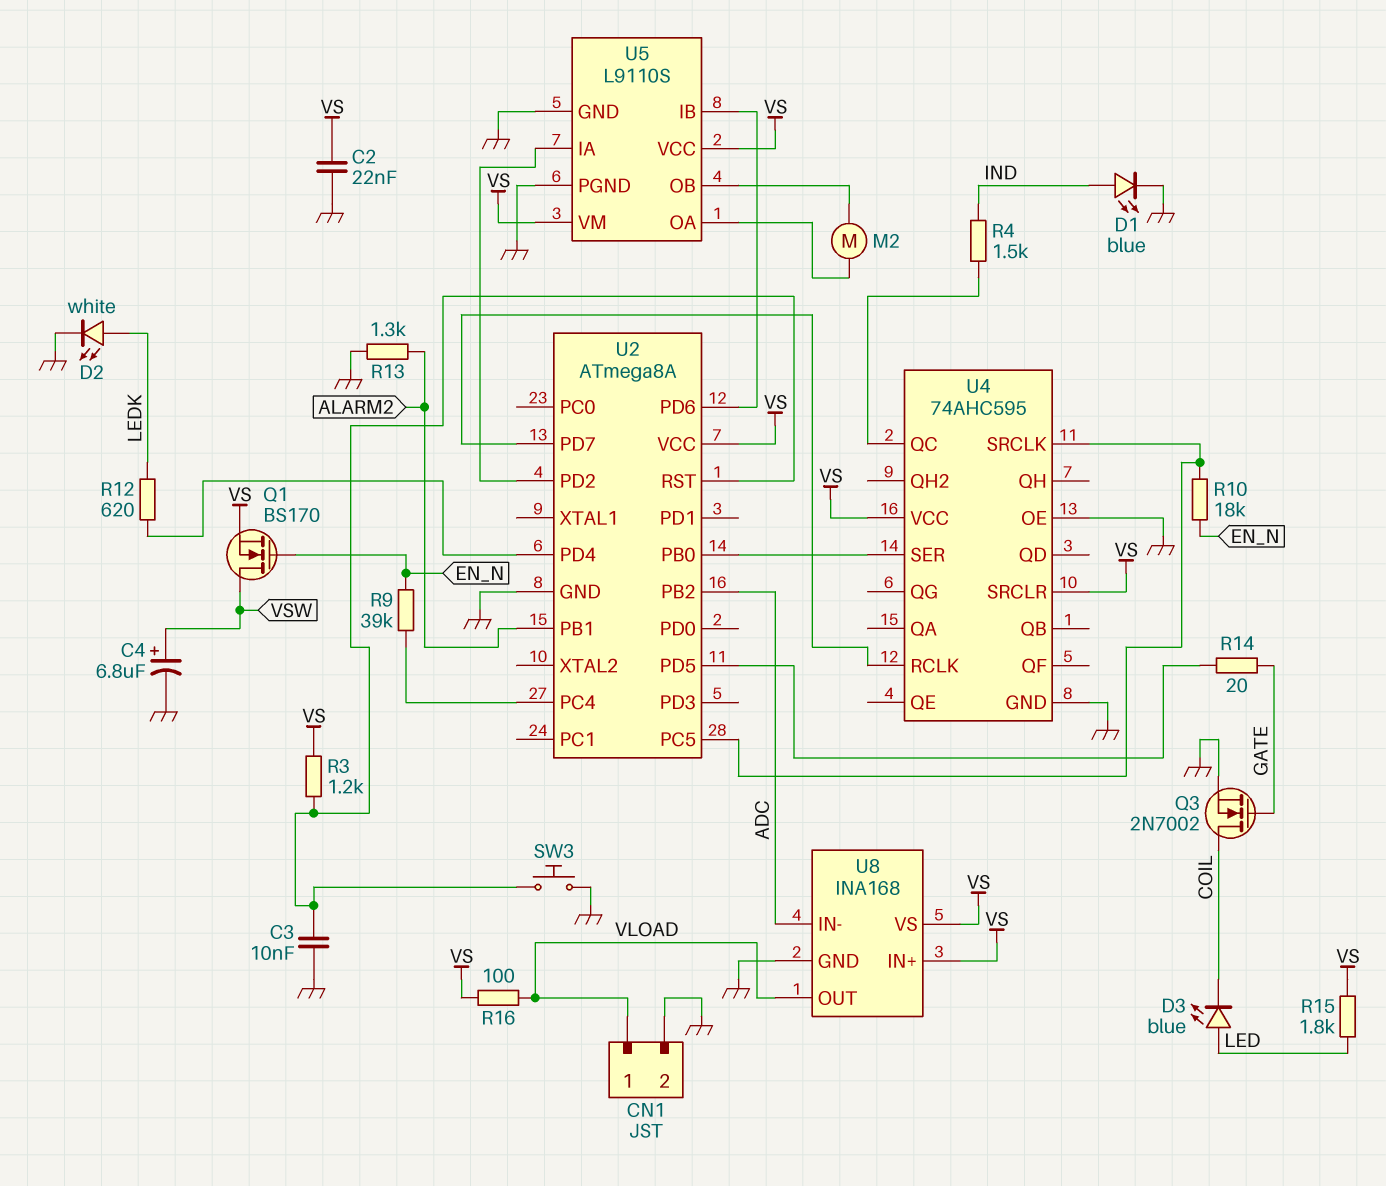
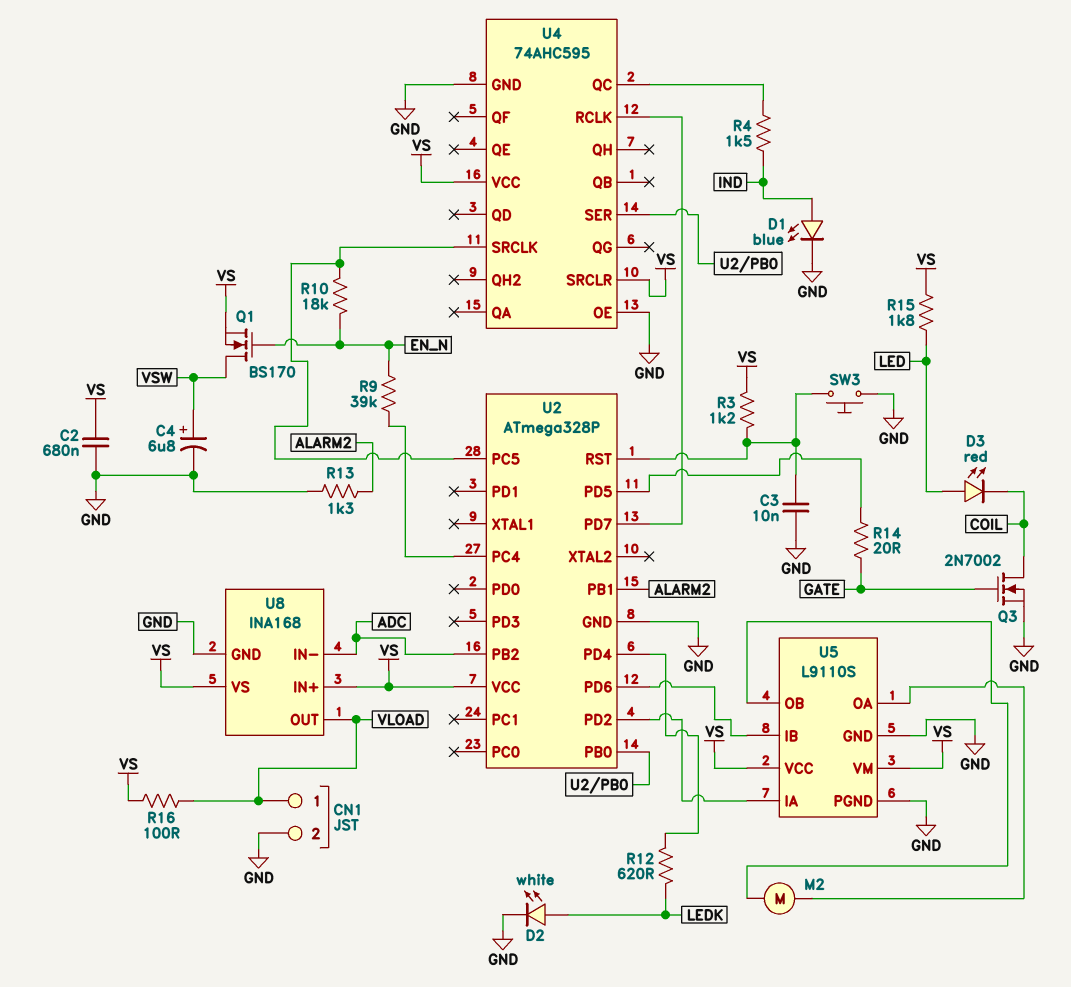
C2: 22nF (GND, VS) -> 680nF (GND, VS)
D3: LED blue (A LED, K COIL) -> LED red (A LED, K COIL)
U2: ATmega8A -> ATmega328P

